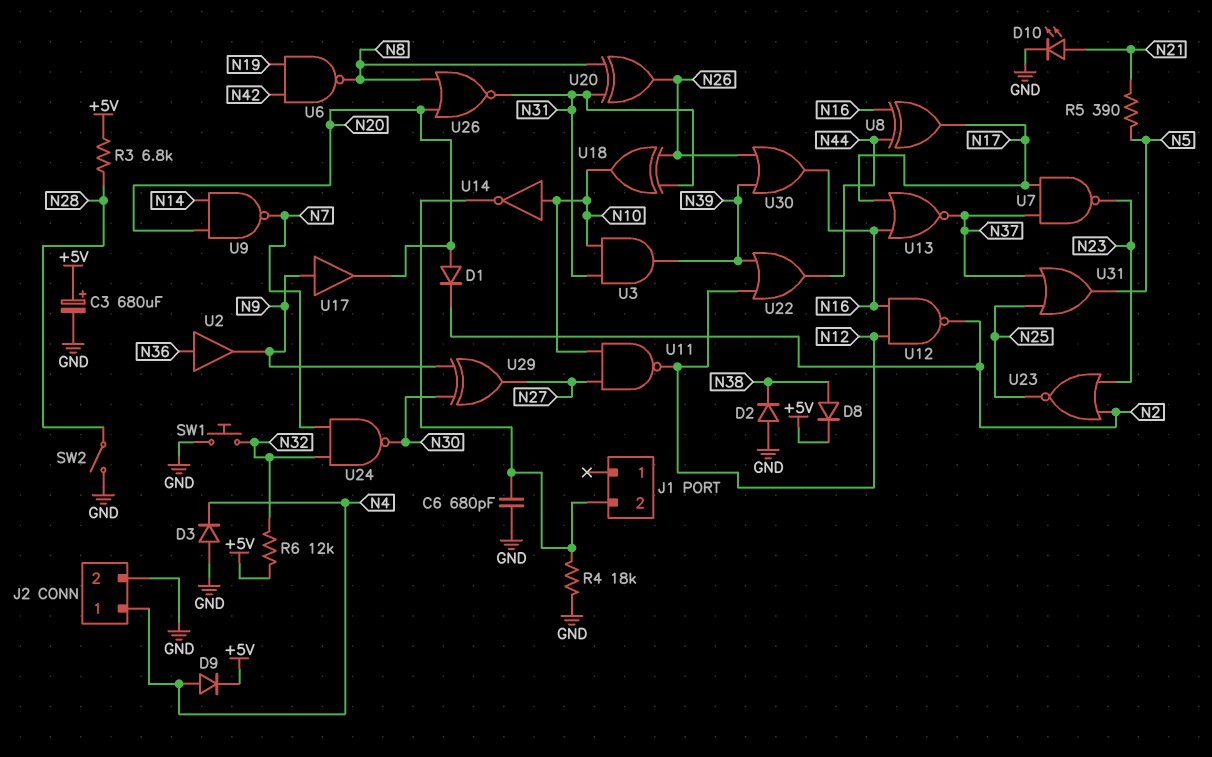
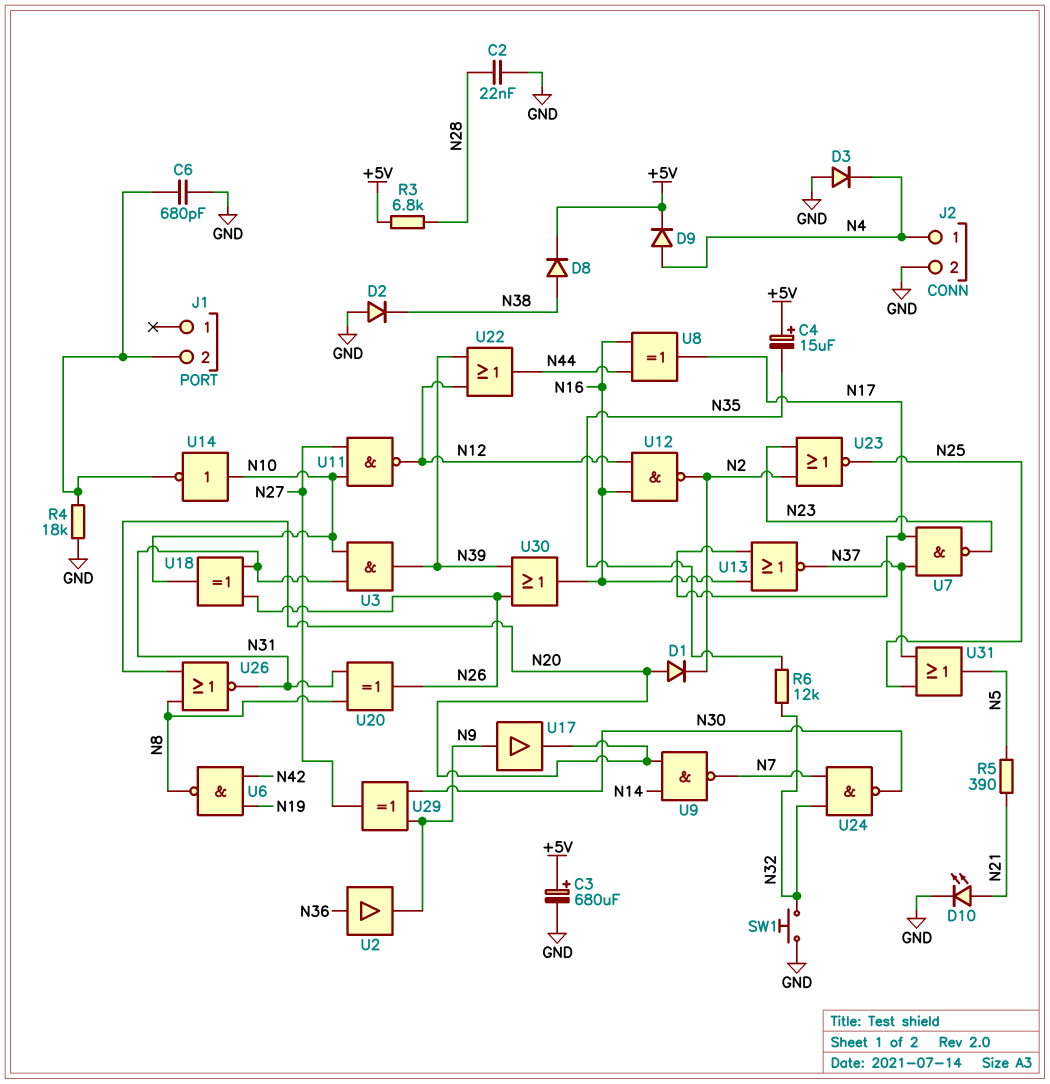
C2: none -> 22nF (GND, N28)
C4: none -> 15uF (plus +5V, minus N35)
R6: 12k (+5V, N32) -> 12k (N32, N35)
SW2: switch (GND, N28) -> none

